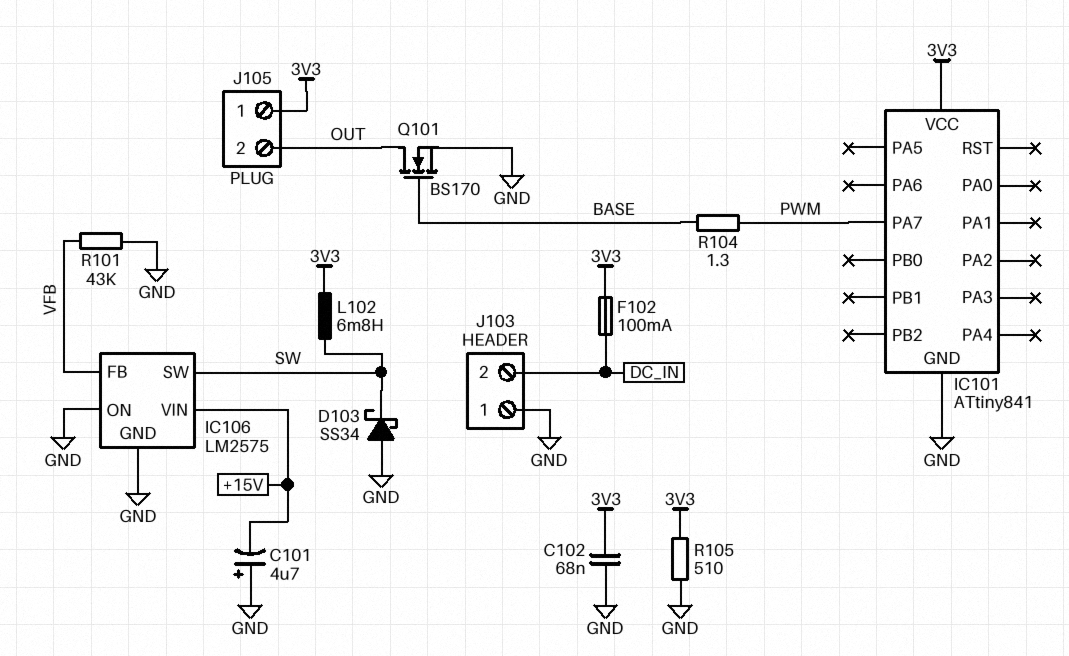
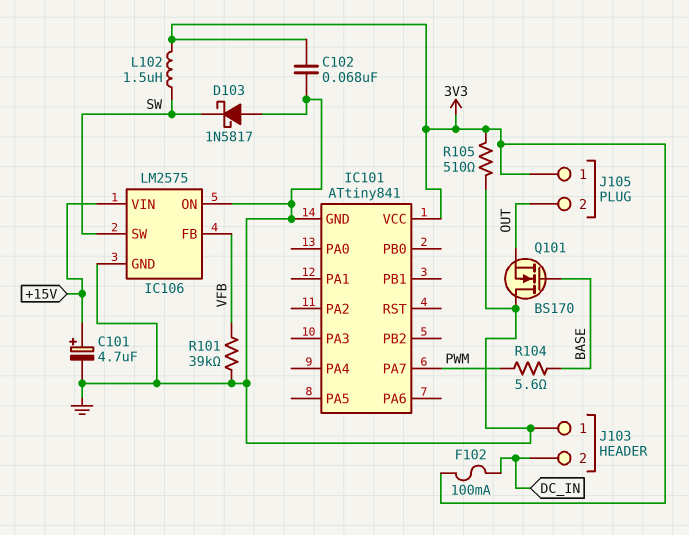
C101: 4.7uF (plus GND, minus +15V) -> 4.7uF (plus +15V, minus GND)
D103: schottky SS34 (A GND, K SW) -> schottky 1N5817 (A GND, K SW)
L102: 6.8mH (3V3, SW) -> 1.5uH (3V3, SW)
Q101: NMOS BS170 (G BASE, D OUT, S GND) -> NMOS BS170 (G BASE, D GND, S OUT)
R101: 43k (GND, VFB) -> 39k (GND, VFB)
R104: 1.3 (BASE, PWM) -> 5.6 (BASE, PWM)

